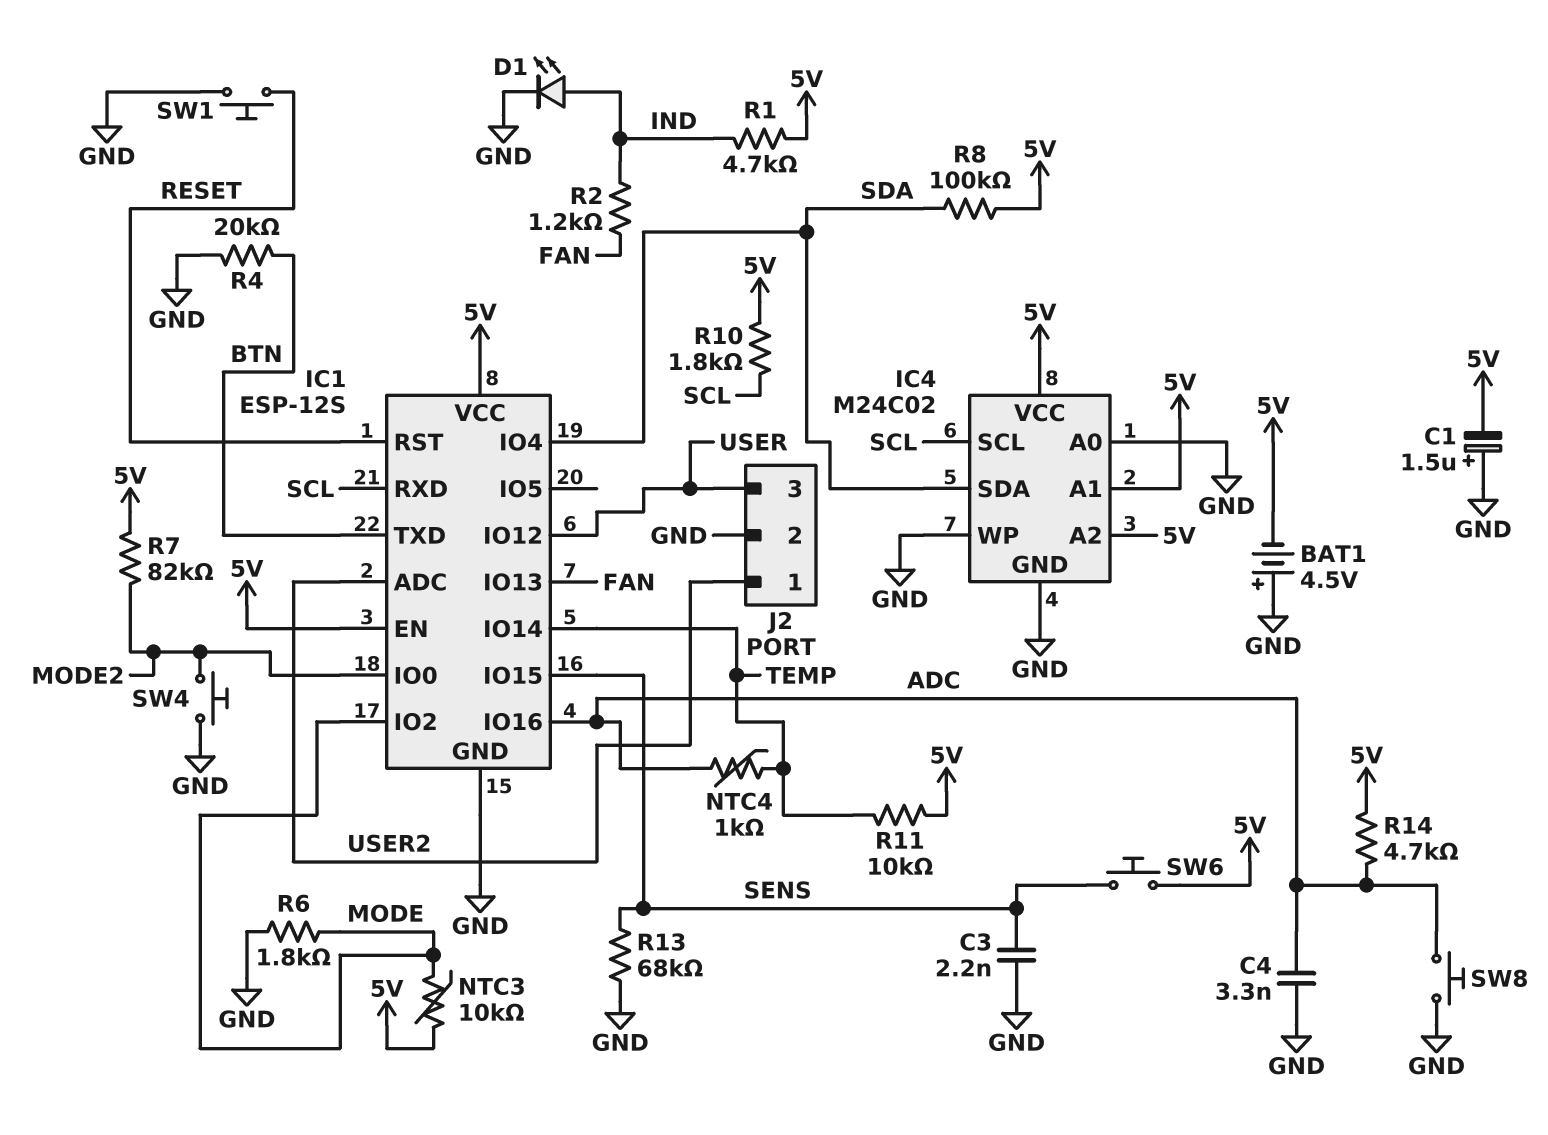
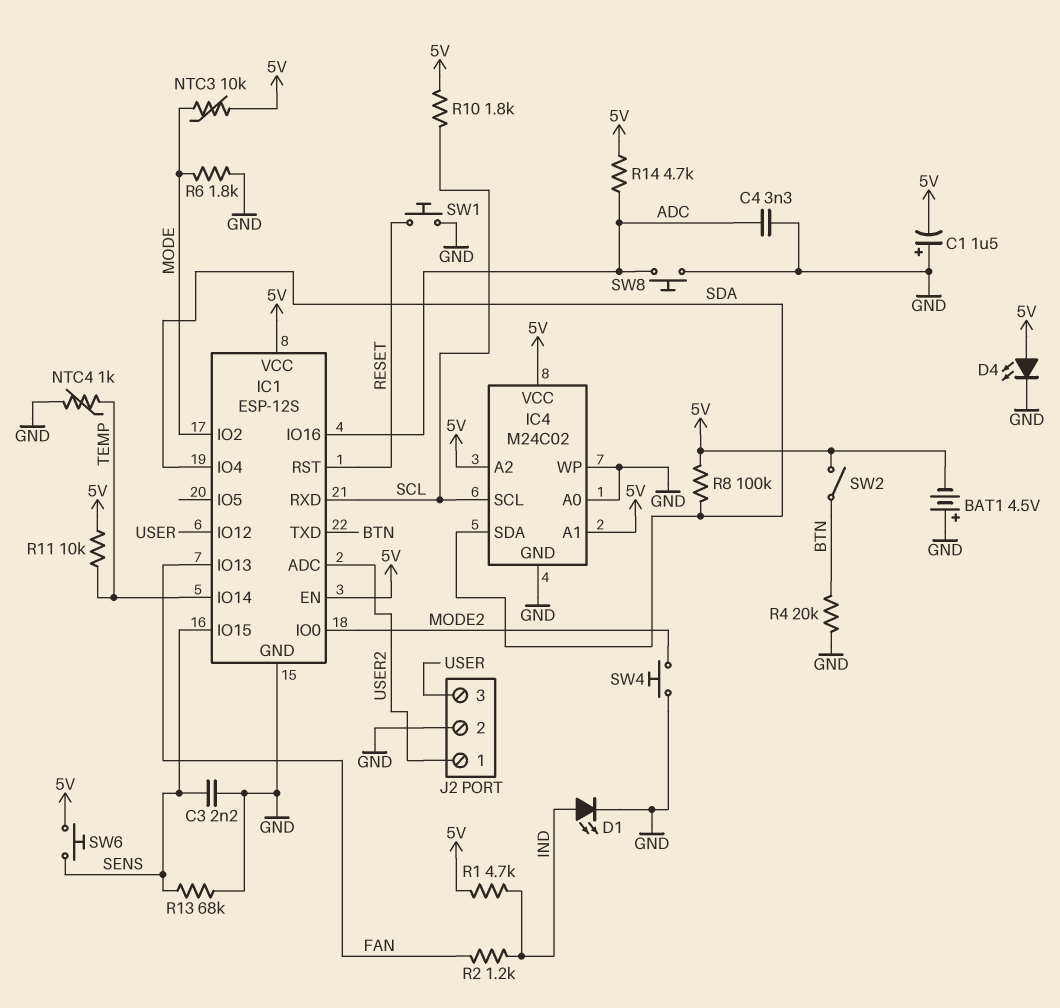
D4: none -> LED (A 5V, K GND)
NTC4: 1k (ADC, TEMP) -> 1k (GND, TEMP)
R7: 82k (5V, MODE2) -> none
SW2: none -> switch (5V, BTN)

